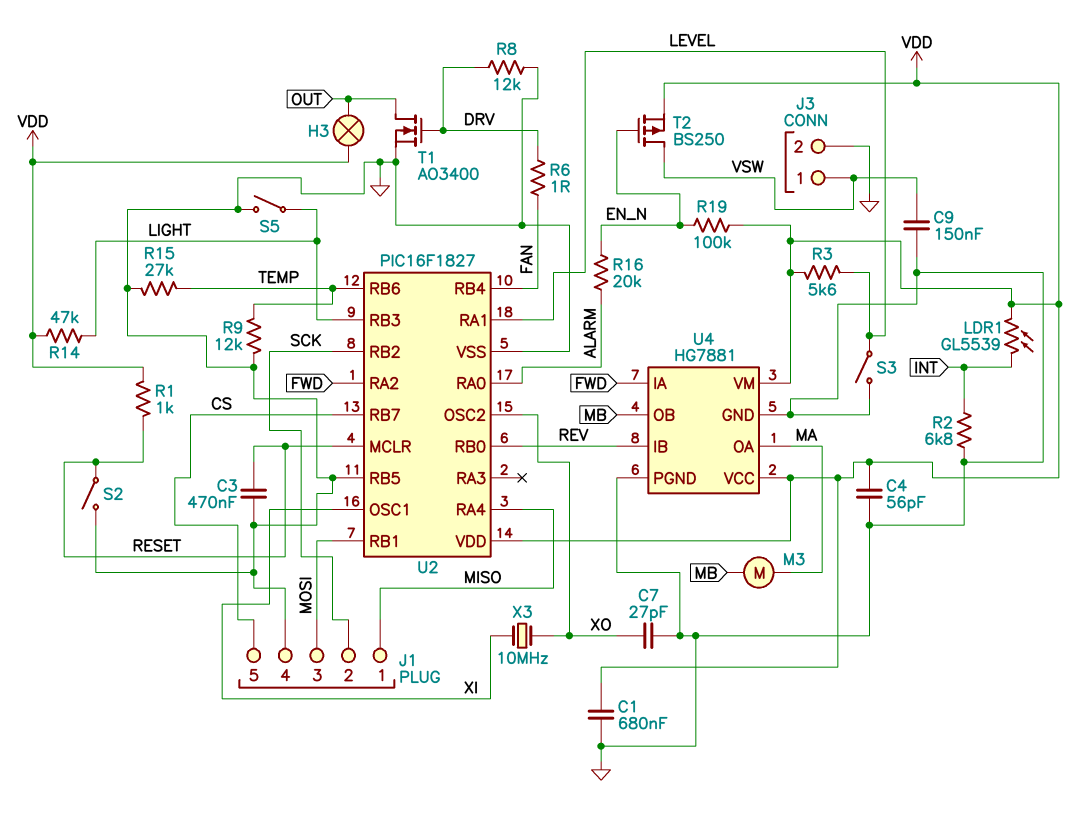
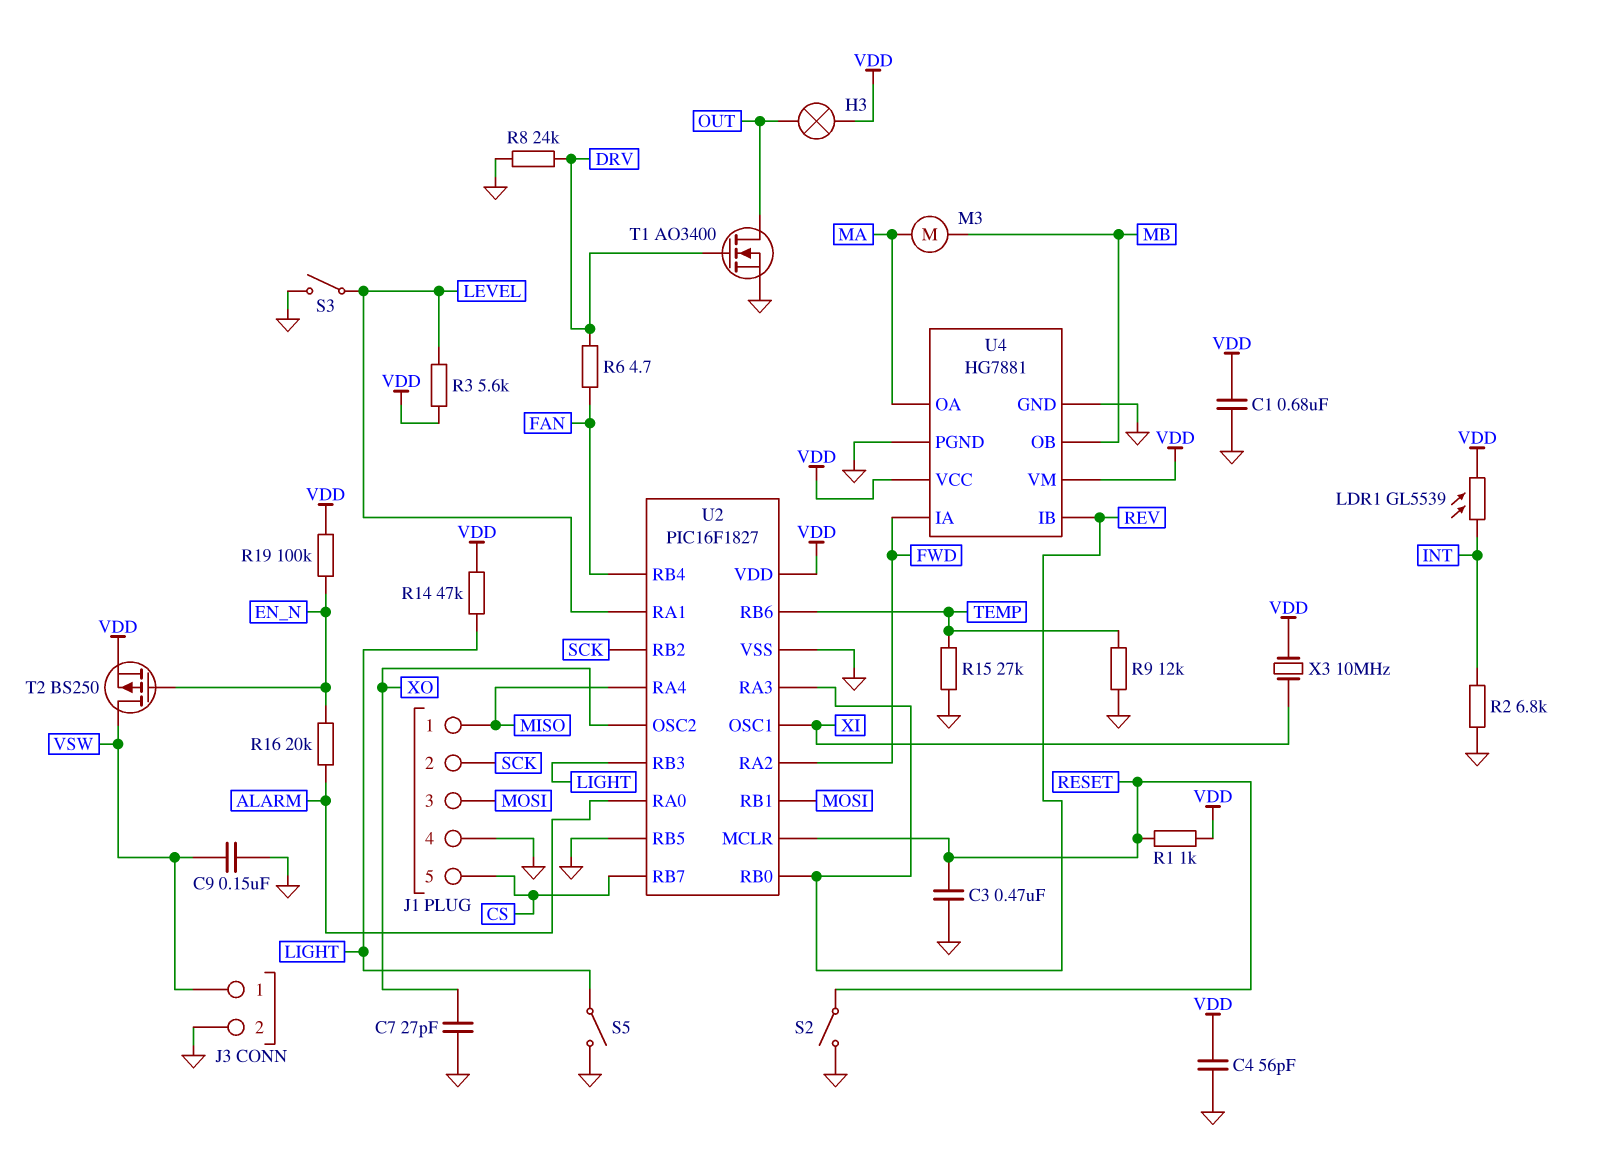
R6: 1 (DRV, FAN) -> 4.7 (DRV, FAN)
R8: 12k (DRV, GND) -> 24k (DRV, GND)
U2 pin RA3: none -> REV
X3: 10MHz (XI, XO) -> 10MHz (VDD, XI)

